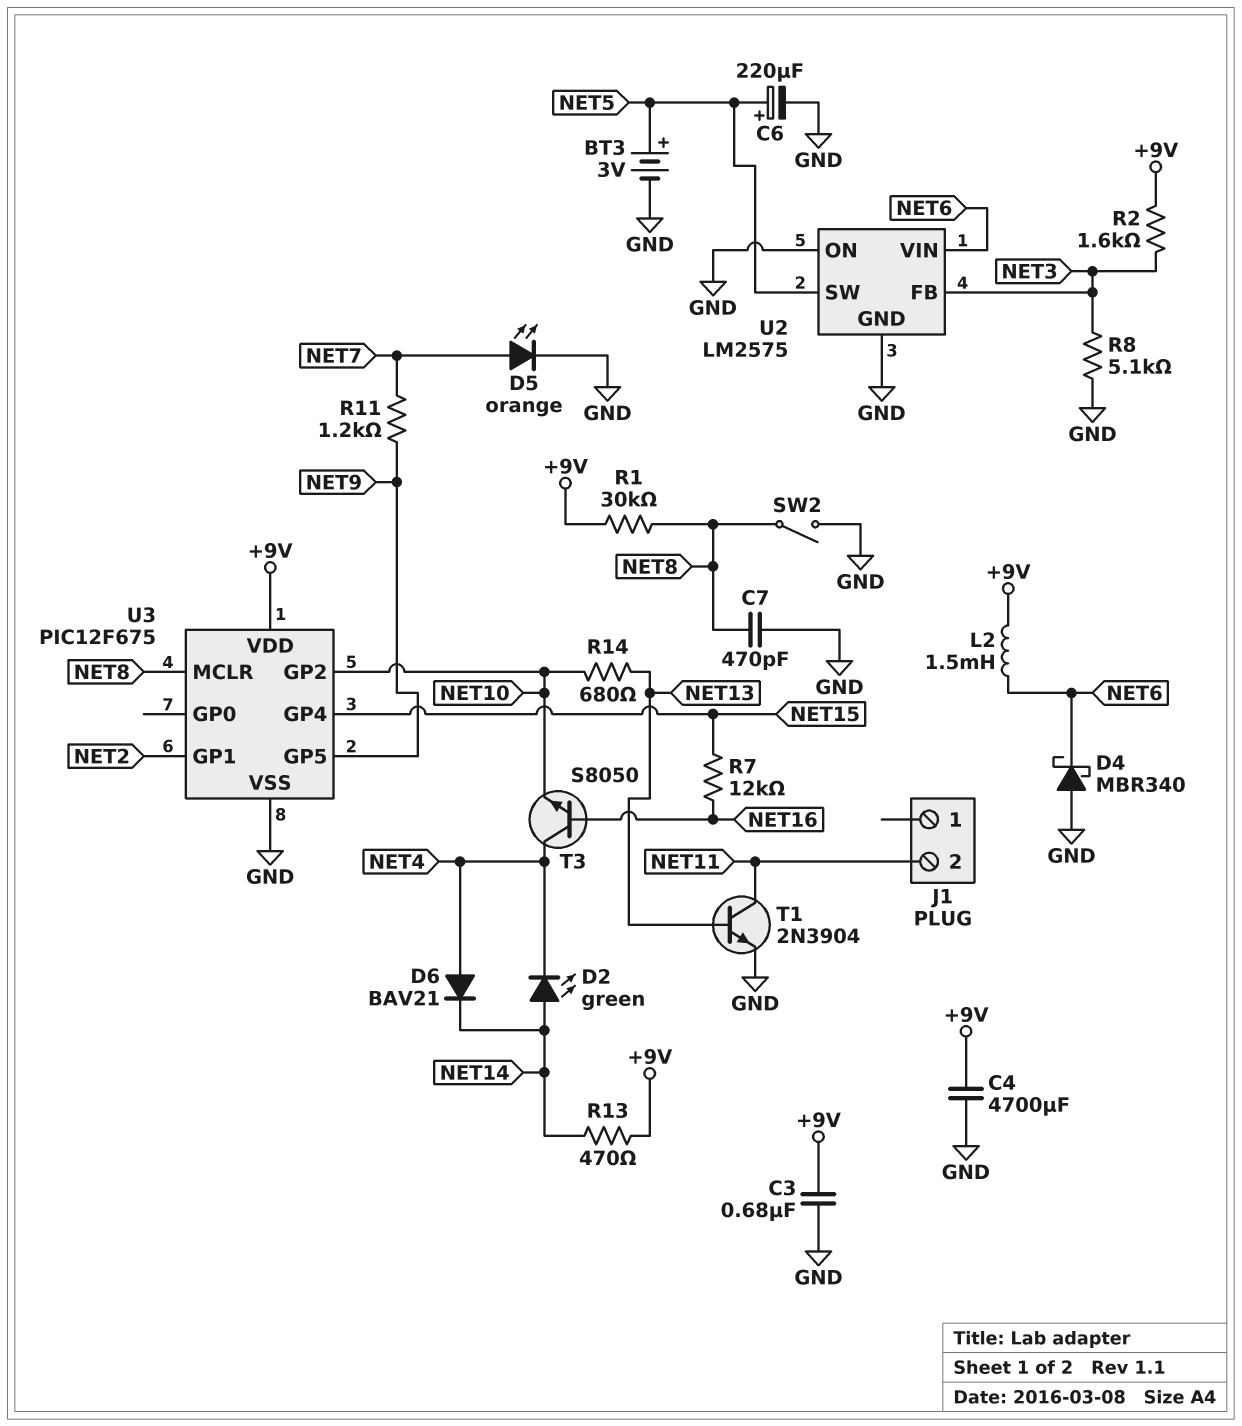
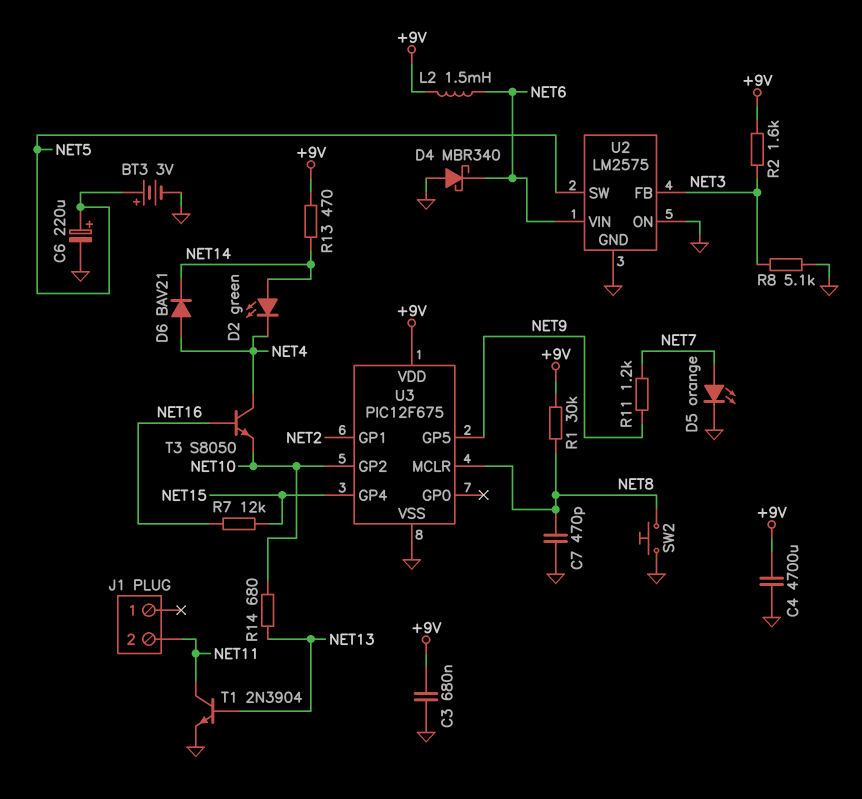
SW2: switch (GND, NET8) -> button (GND, NET8)

